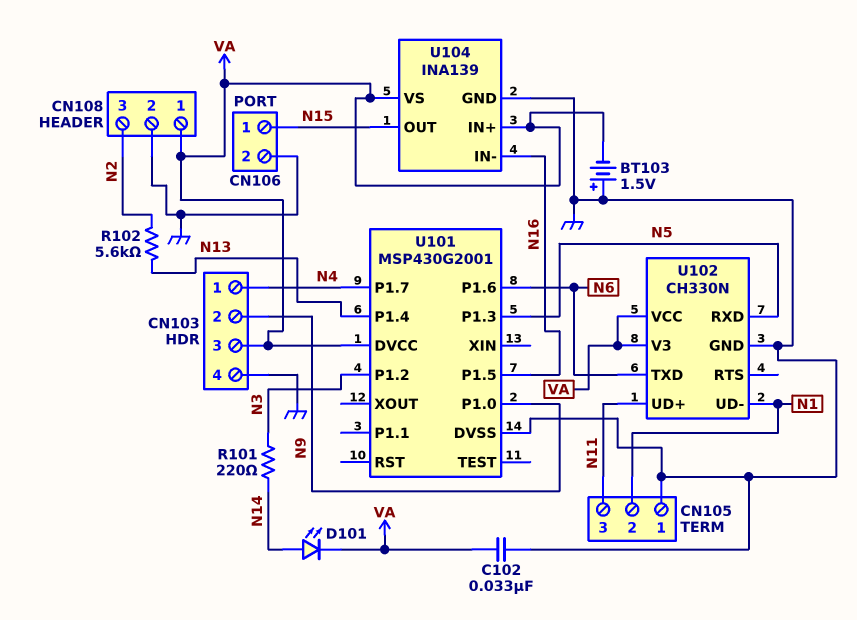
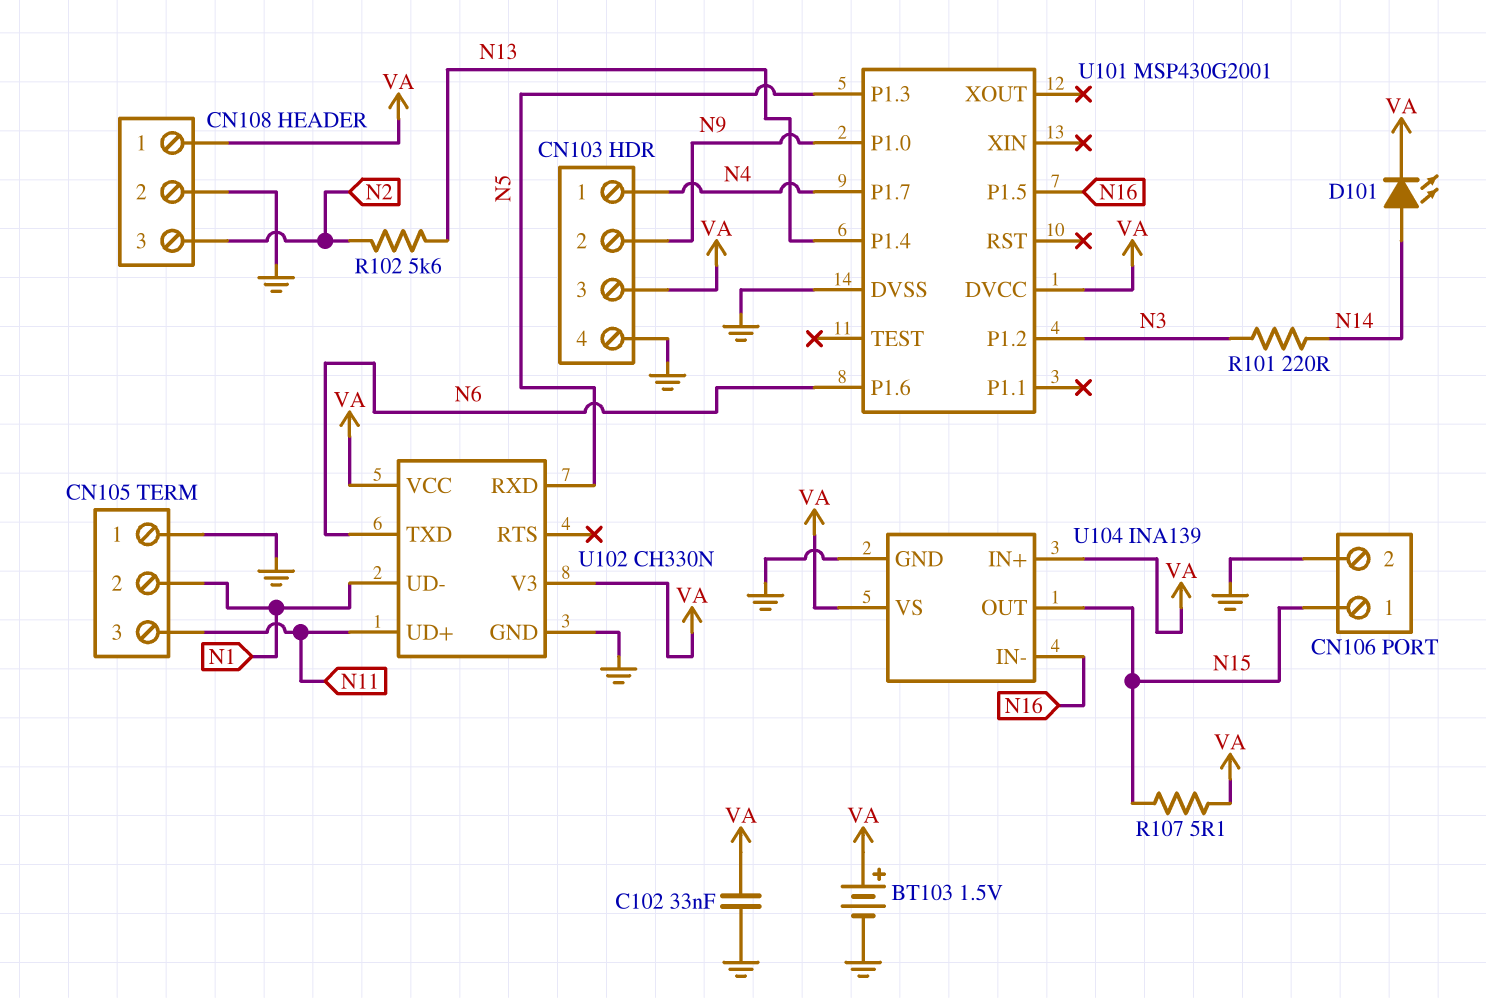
BT103: 1.5V (plus GND, minus VA) -> 1.5V (plus VA, minus GND)
R107: none -> 5.1 (N15, VA)

